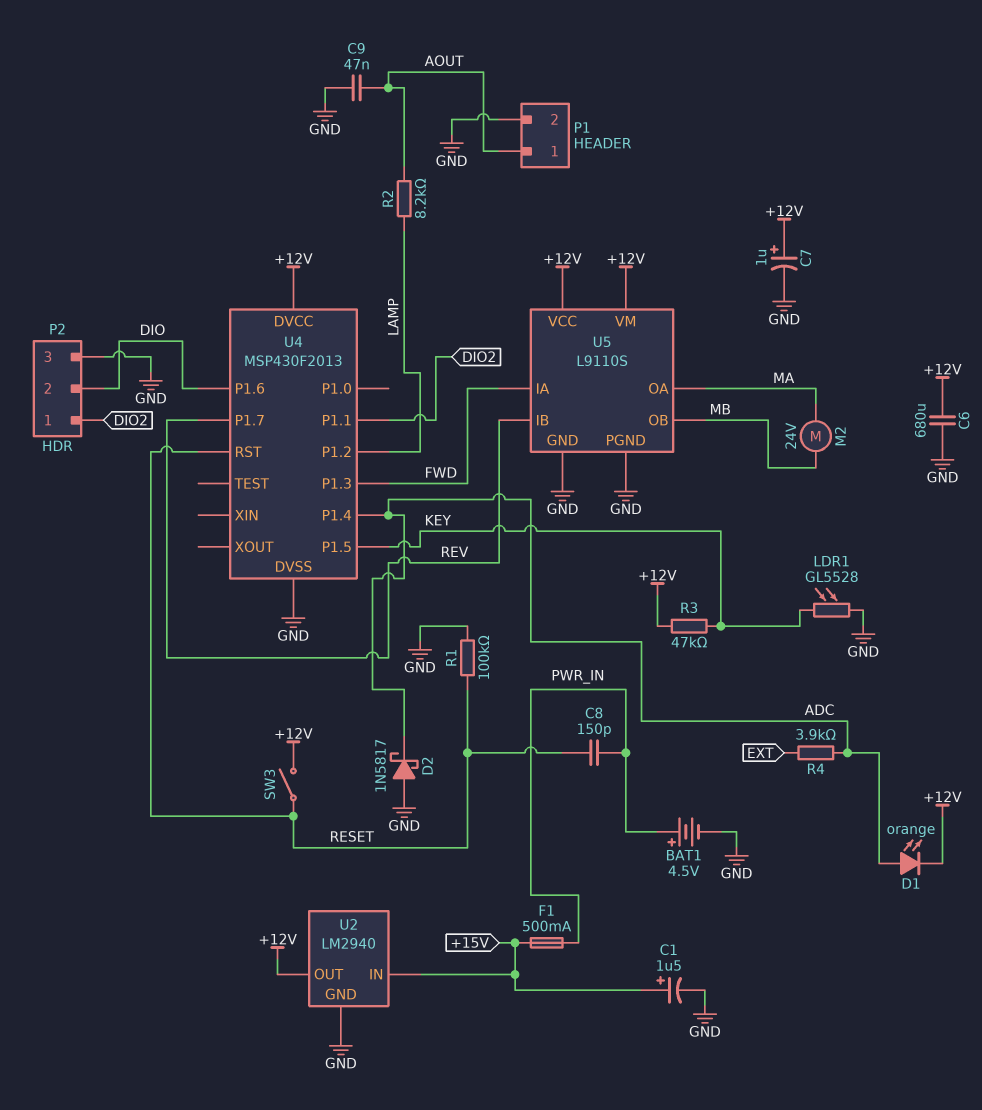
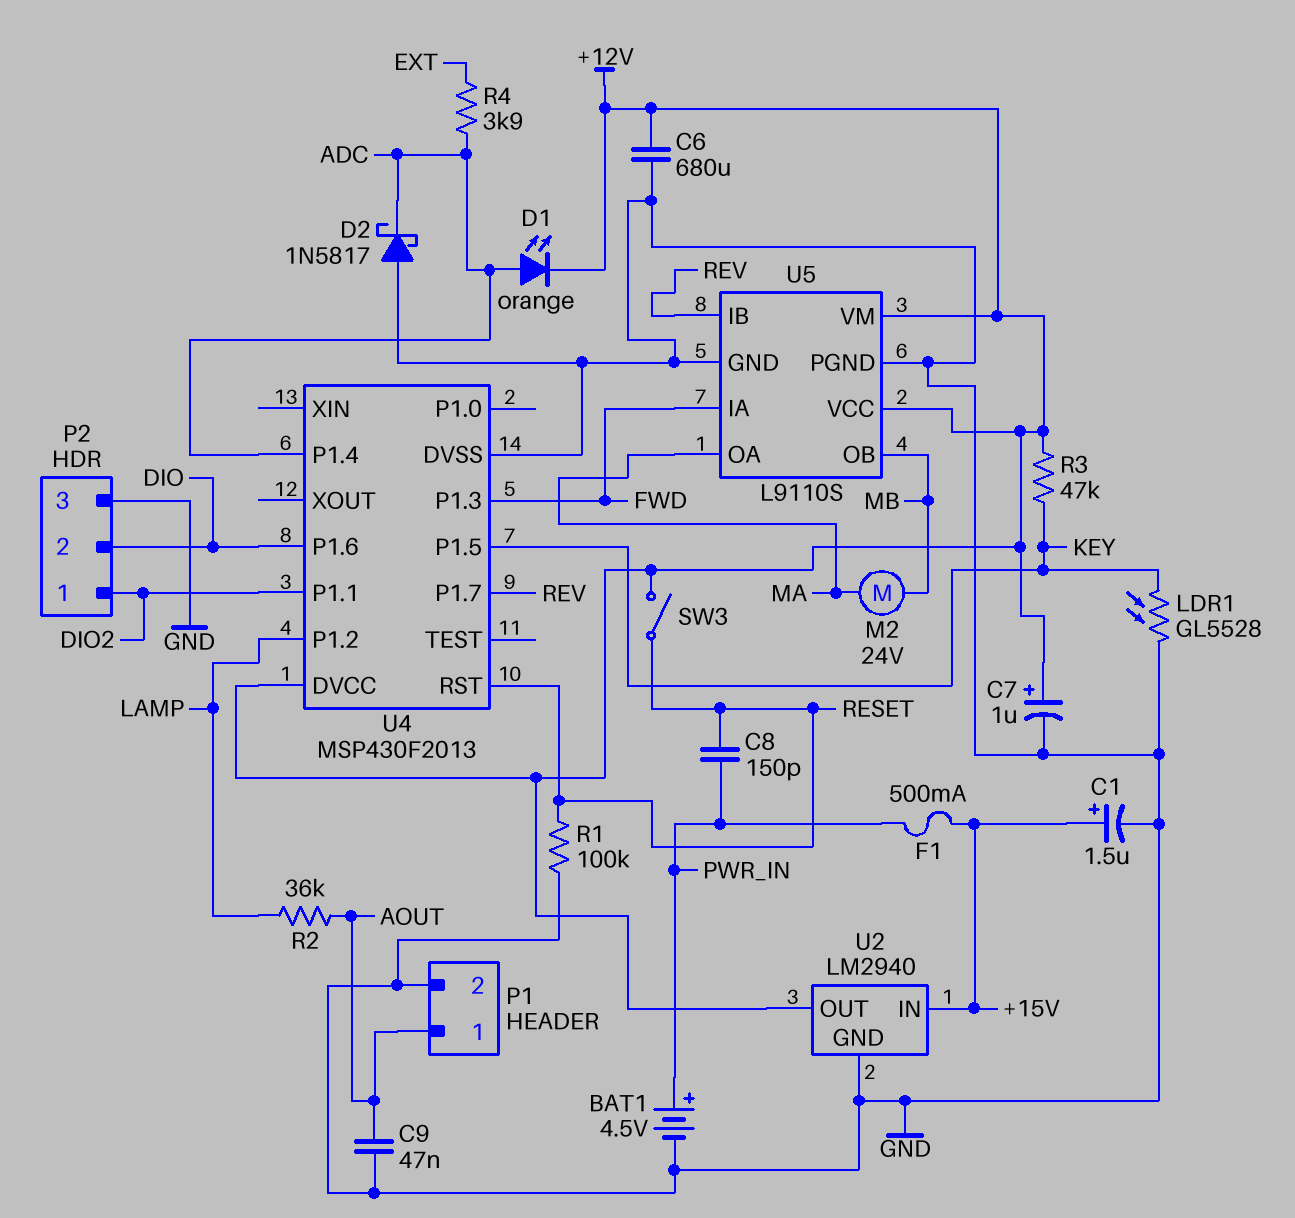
R2: 8.2k (AOUT, LAMP) -> 36k (AOUT, LAMP)

